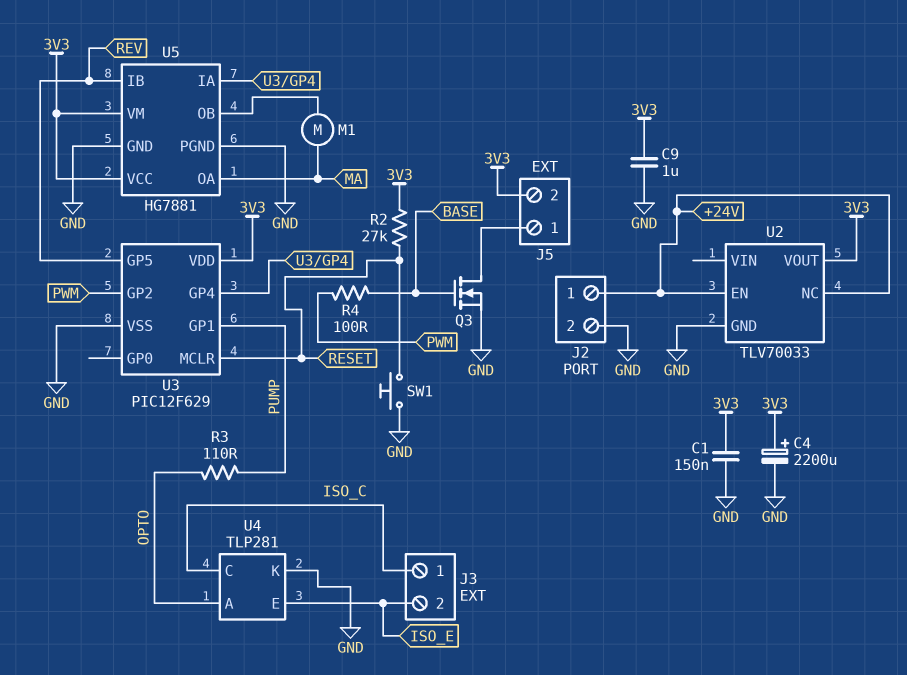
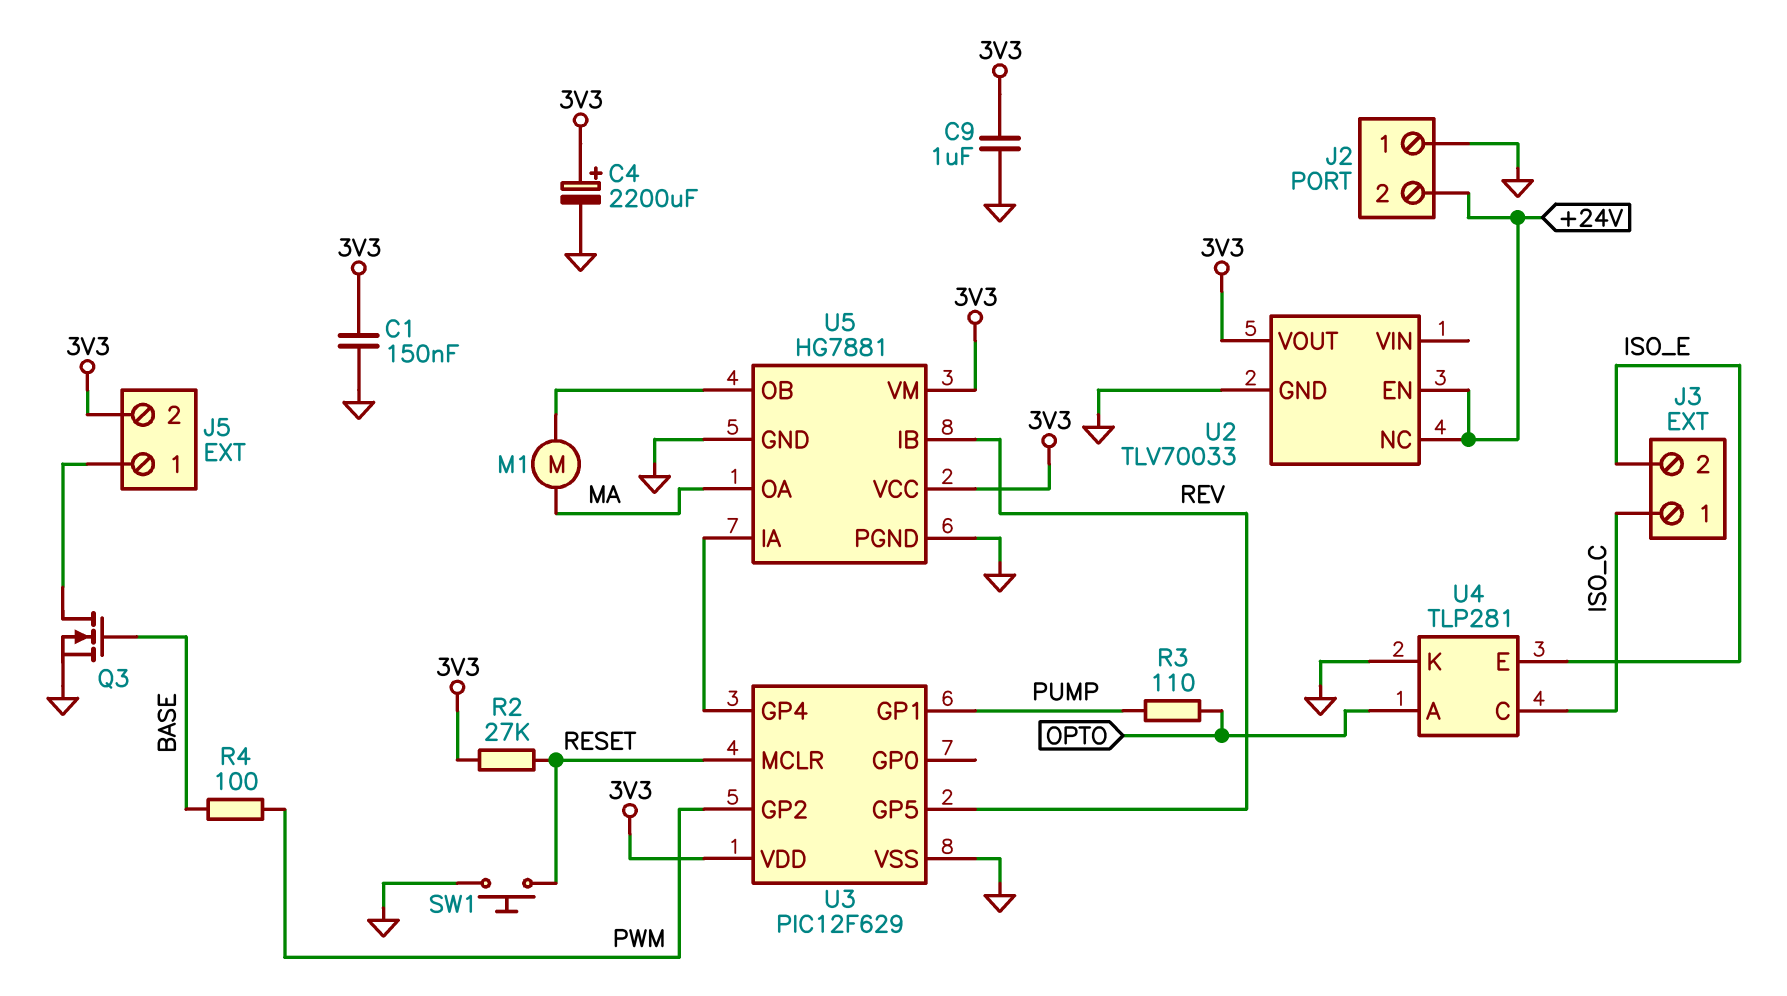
J2 pin 1: +24V -> GND
J2 pin 2: GND -> +24V

